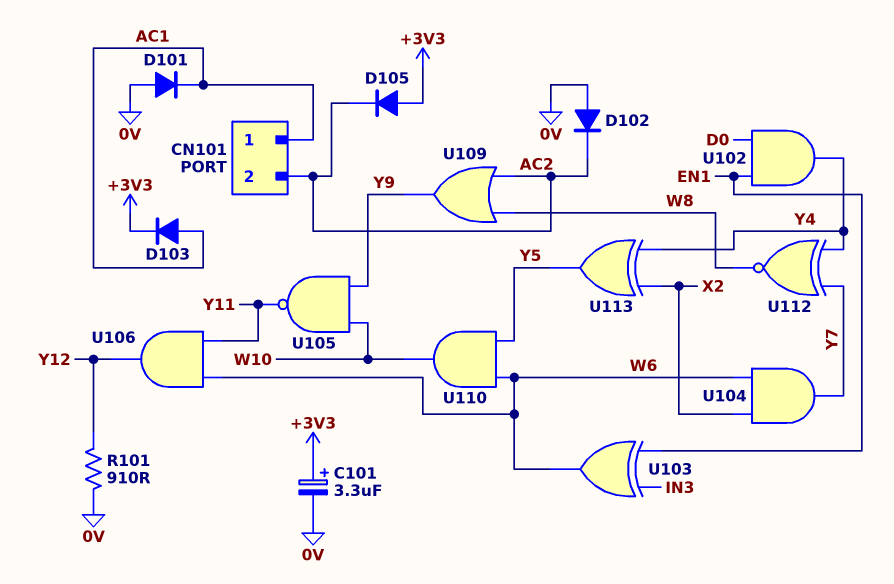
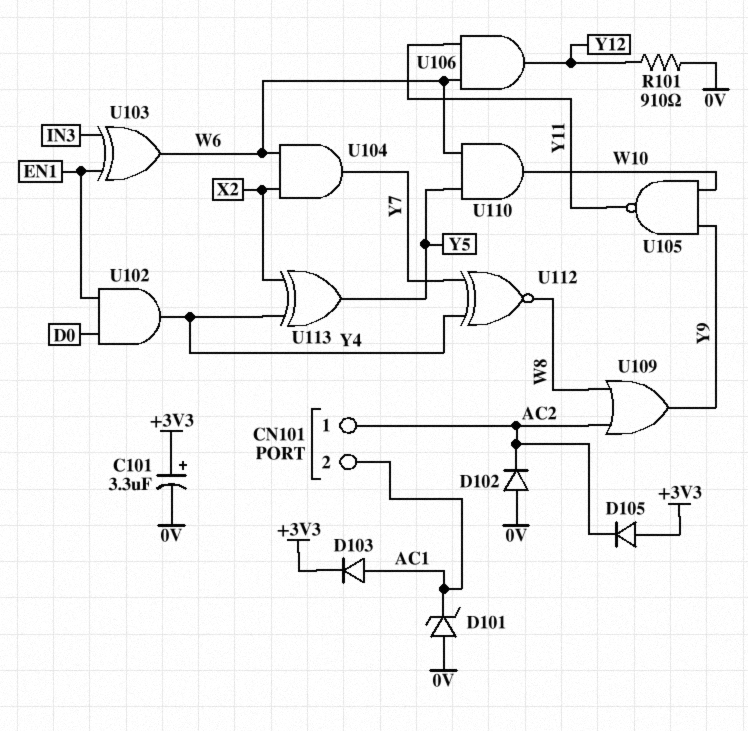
CN101 pin 1: AC1 -> AC2
CN101 pin 2: AC2 -> AC1
D101: diode (A 0V, K AC1) -> zener (A 0V, K AC1)

